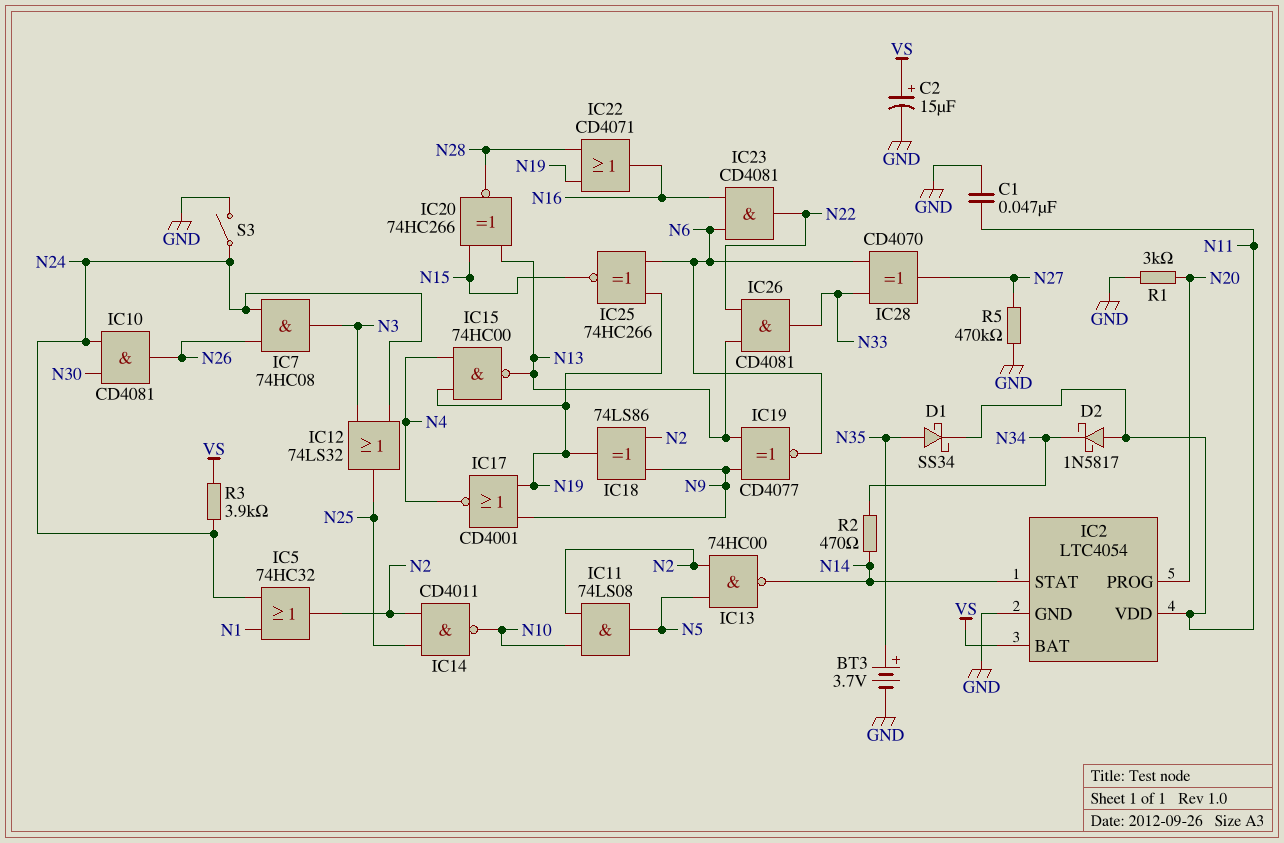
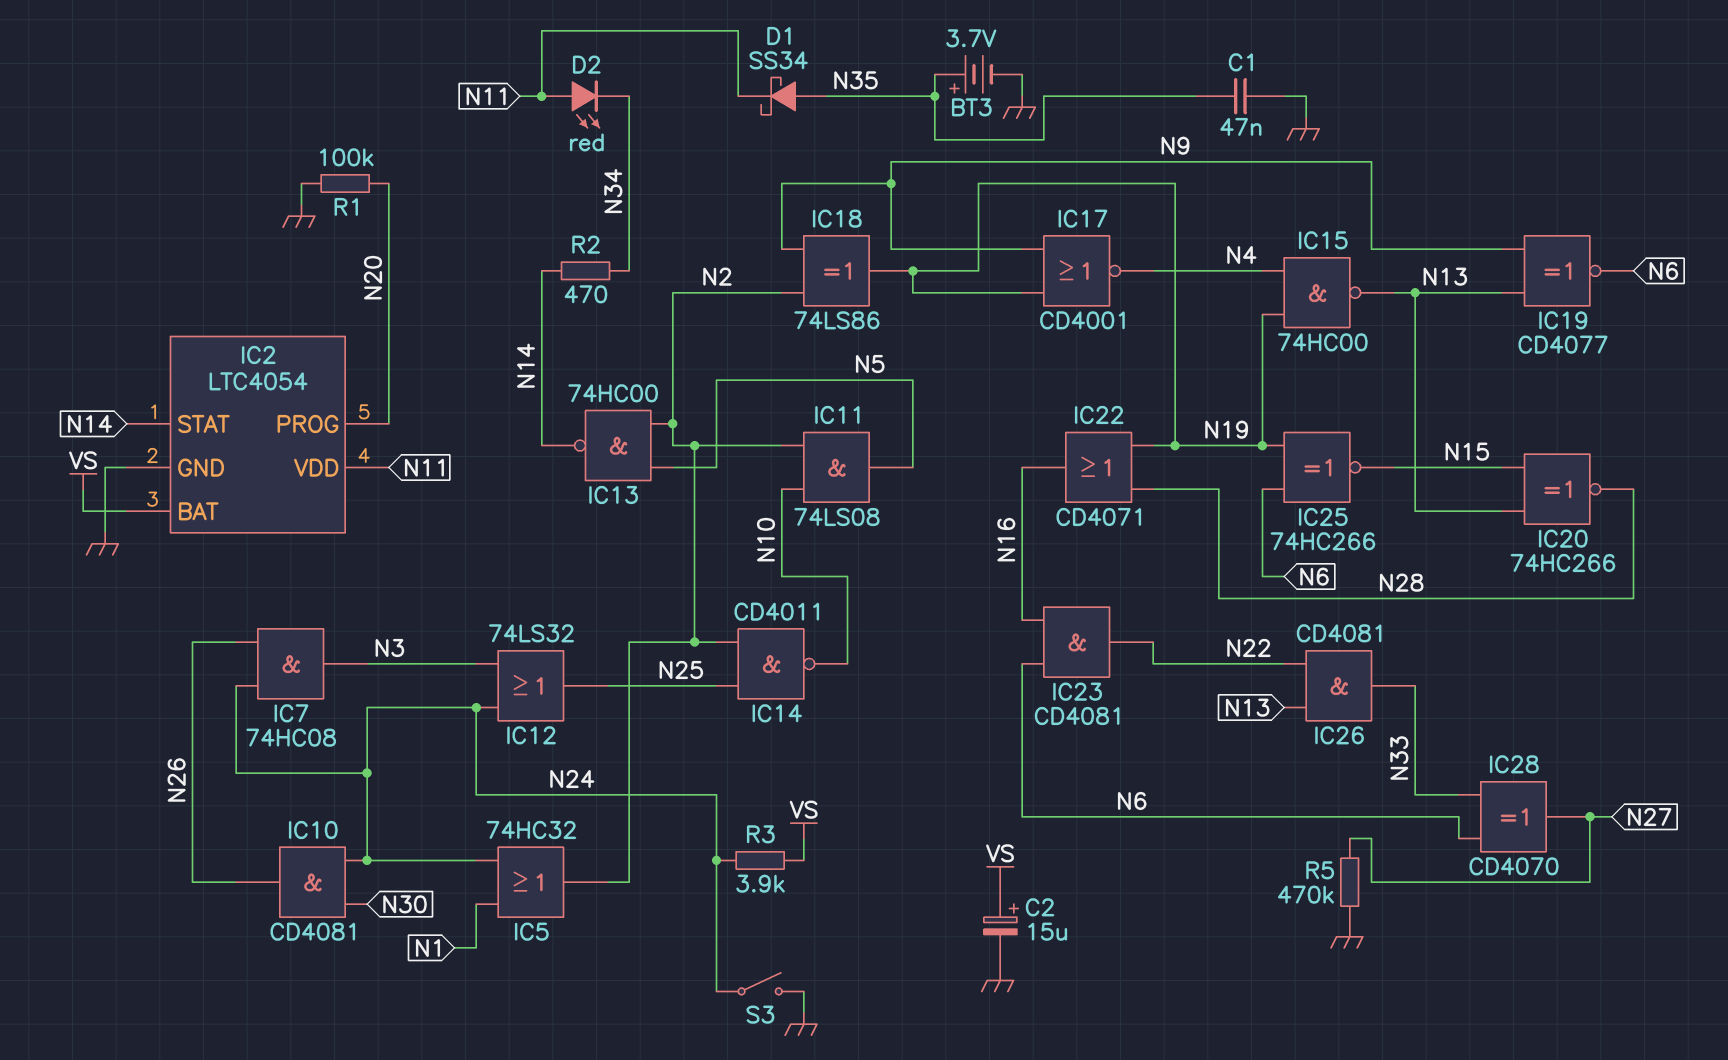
C1: 47nF (GND, N11) -> 47nF (GND, N35)
D2: schottky 1N5817 (A N11, K N34) -> LED red (A N11, K N34)
R1: 3k (GND, N20) -> 100k (GND, N20)

